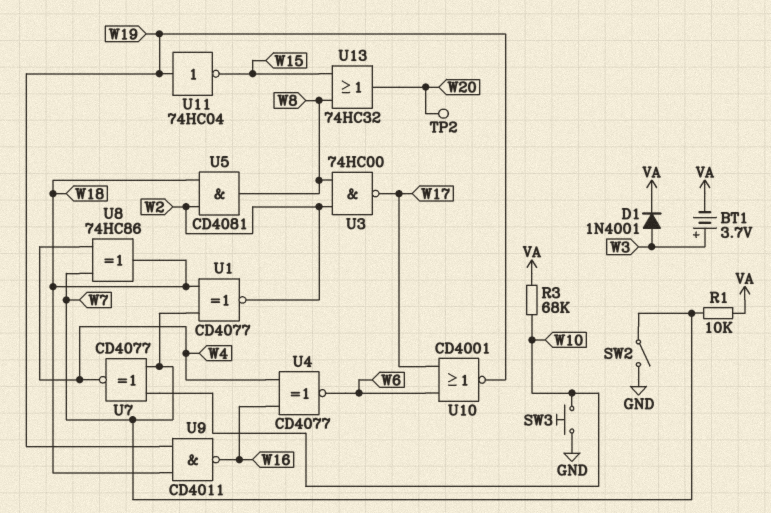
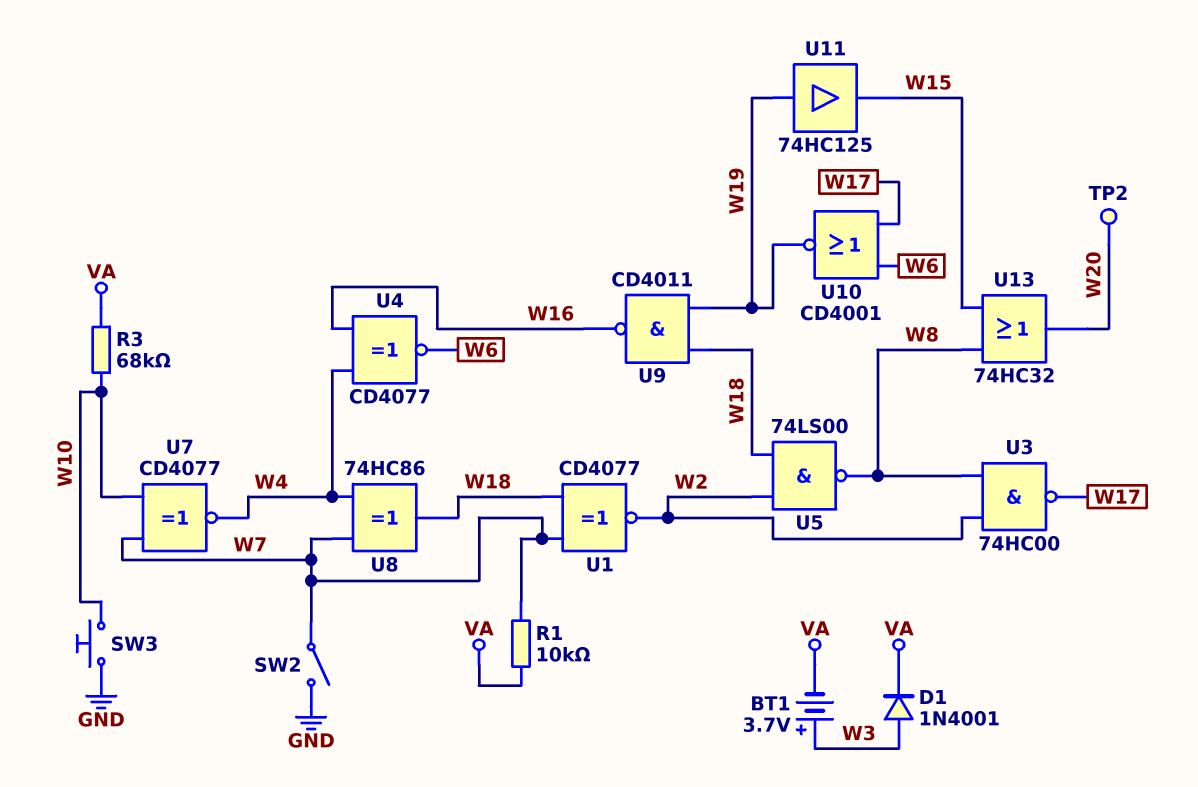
U5: AND CD4081 (in W2, in W18, out W8) -> NAND 74LS00 (in W2, in W18, out W8)
U11: NOT 74HC04 (in W19, out W15) -> buffer 74HC125 (in W19, out W15)

